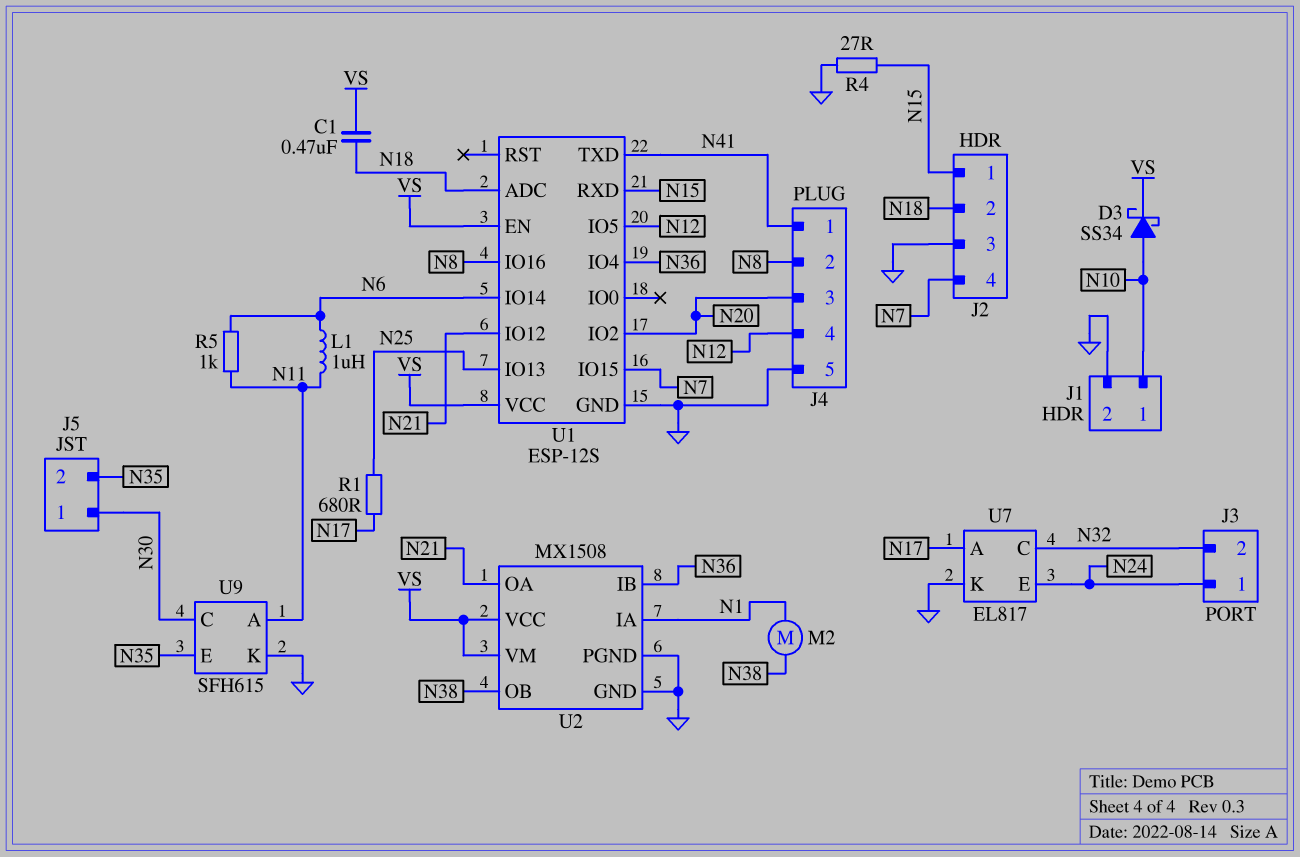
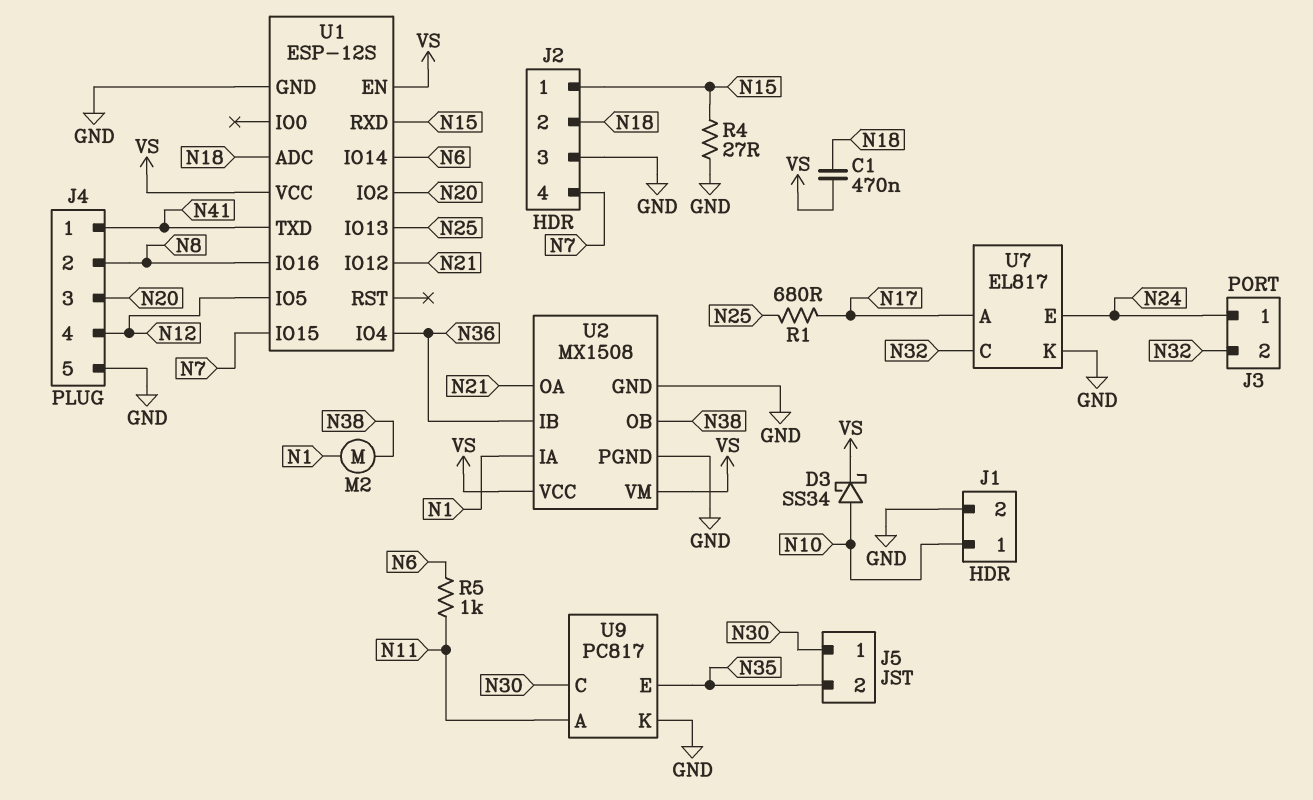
L1: 1uH (N6, N11) -> none
U9: SFH615 -> PC817

